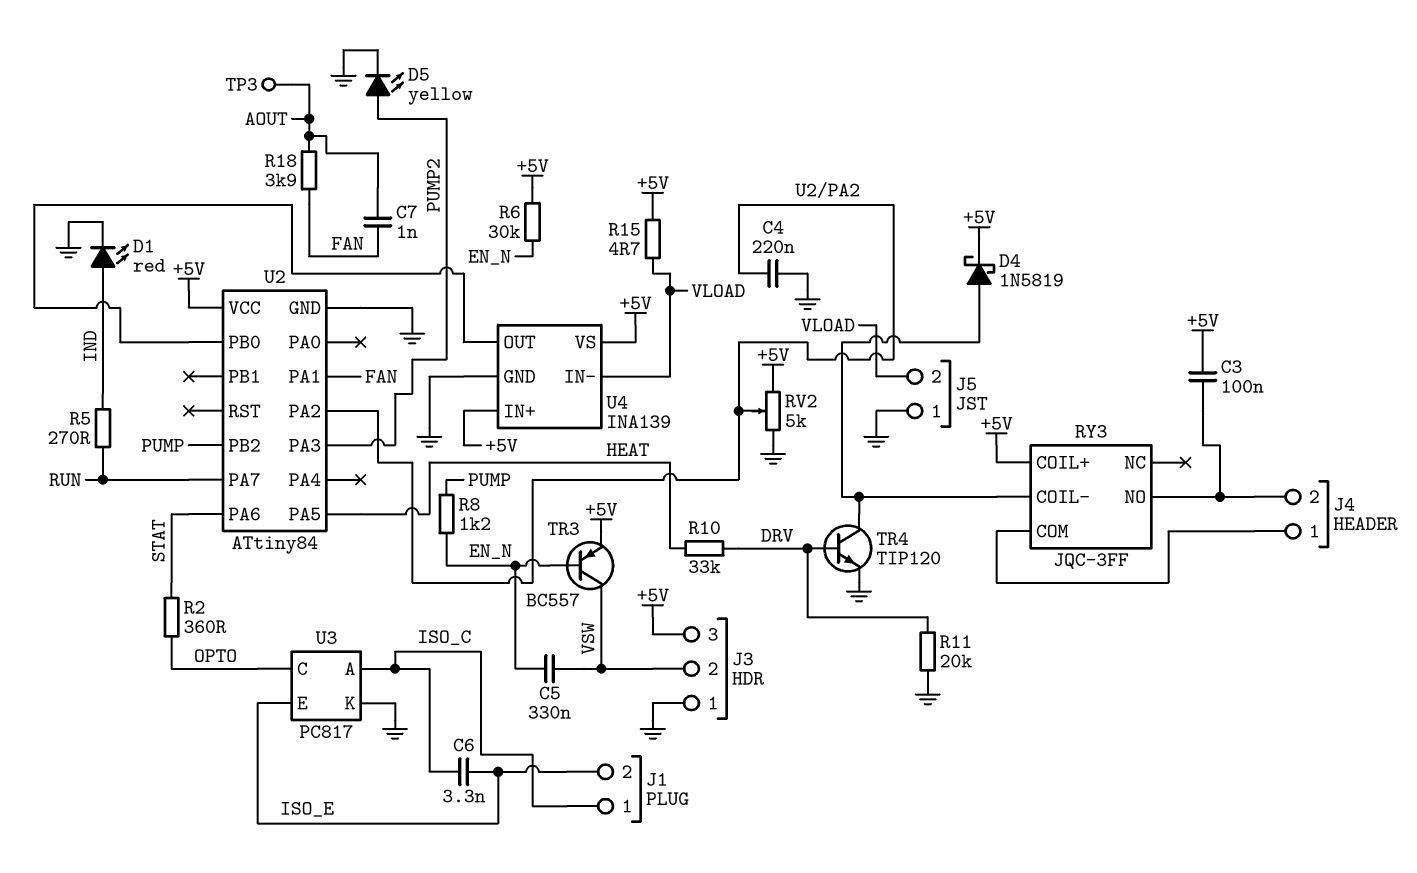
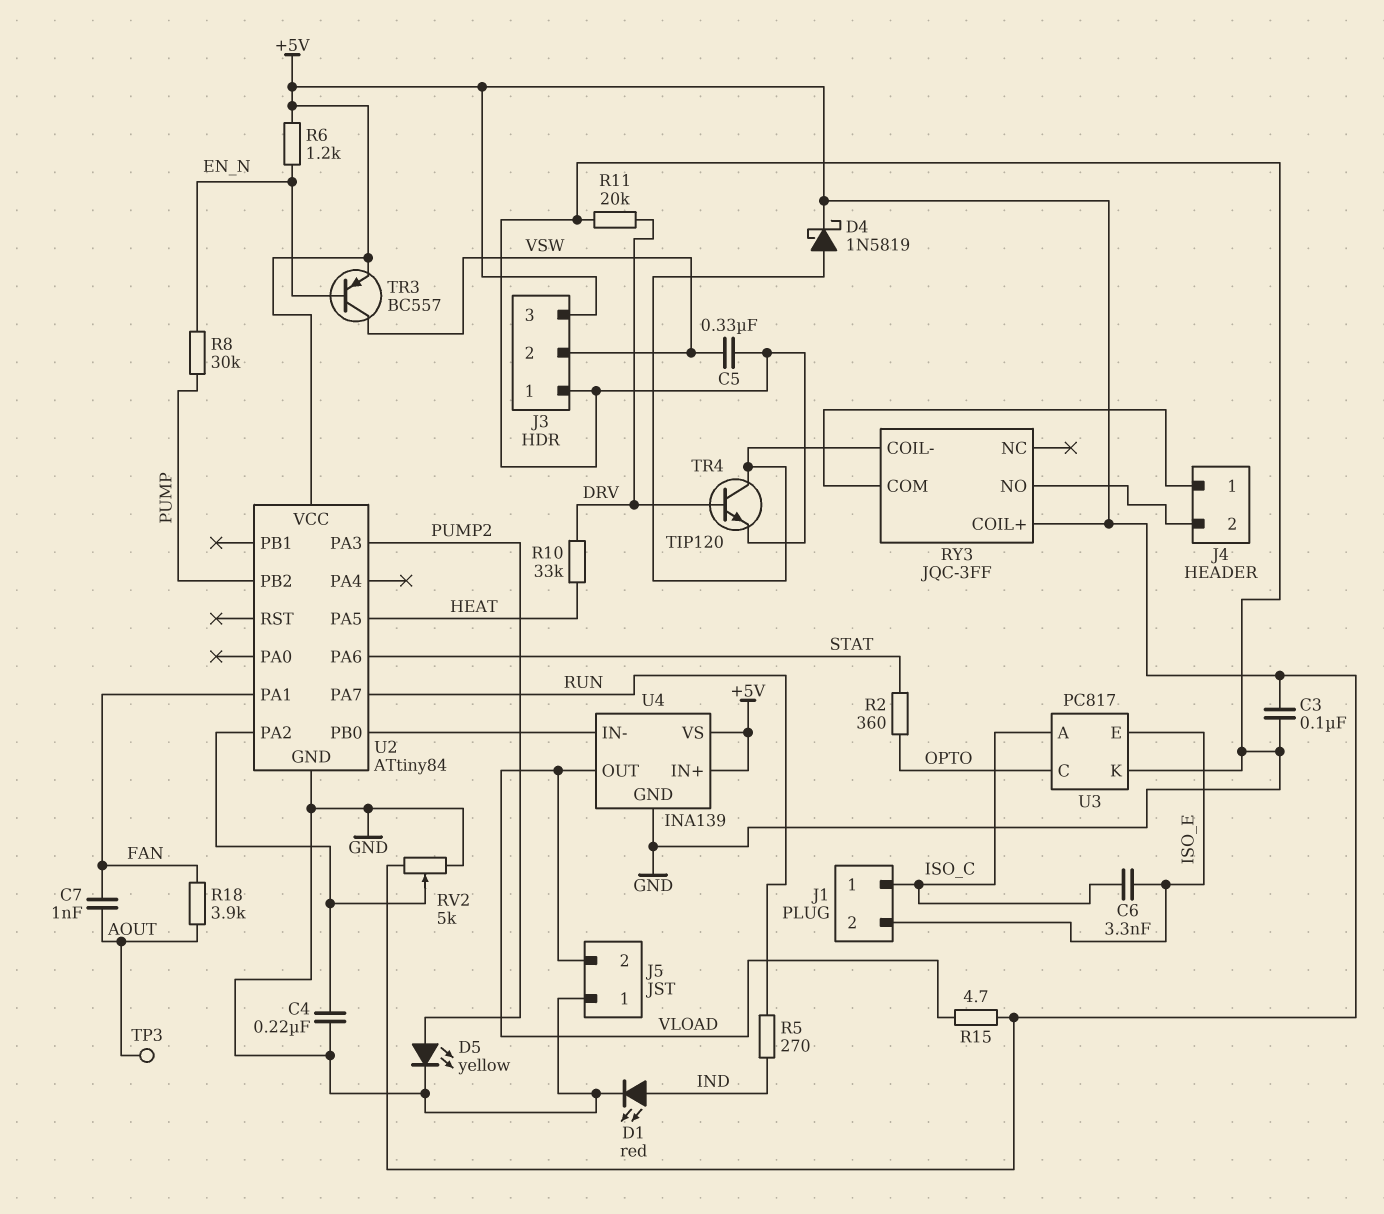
C3: 100nF (+5V, J4/2) -> 100nF (+5V, GND)
C5: 330nF (EN_N, VSW) -> 330nF (GND, VSW)
R6: 30k (+5V, EN_N) -> 1.2k (+5V, EN_N)
R8: 1.2k (EN_N, PUMP) -> 30k (EN_N, PUMP)
U4 pin IN-: VLOAD -> U2/PB0
U4 pin OUT: U2/PB0 -> VLOAD

